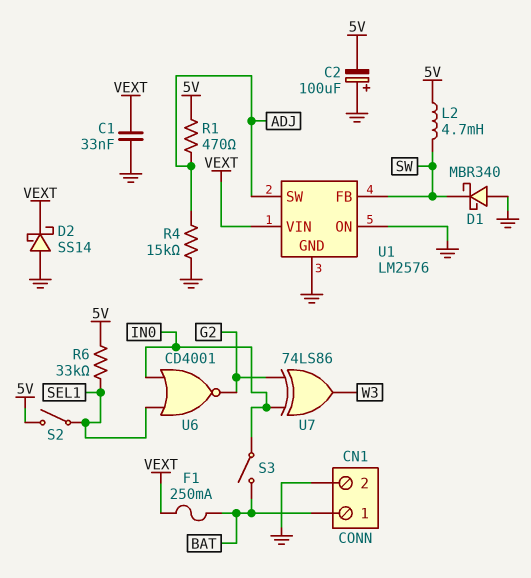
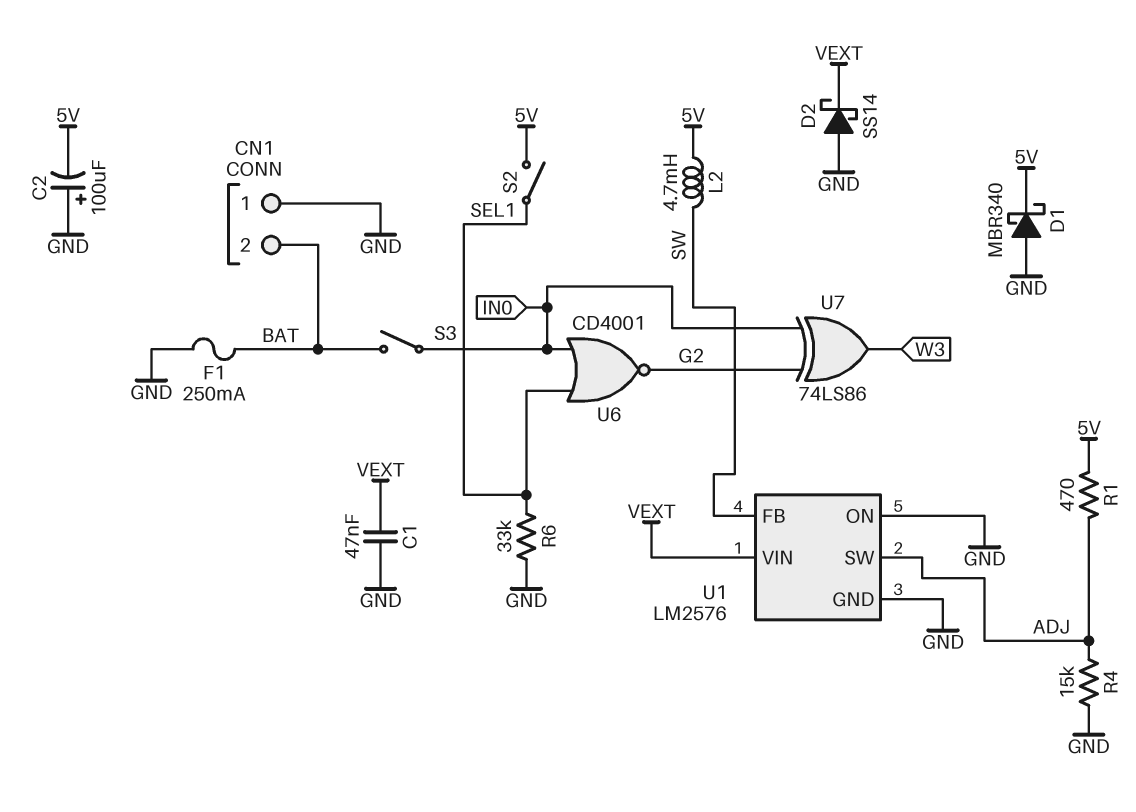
C1: 33nF (GND, VEXT) -> 47nF (GND, VEXT)
CN1 pin 1: BAT -> GND
CN1 pin 2: GND -> BAT
D1: schottky MBR340 (A GND, K SW) -> schottky MBR340 (A GND, K 5V)
F1: 250mA (BAT, VEXT) -> 250mA (BAT, GND)
R6: 33k (5V, SEL1) -> 33k (GND, SEL1)

